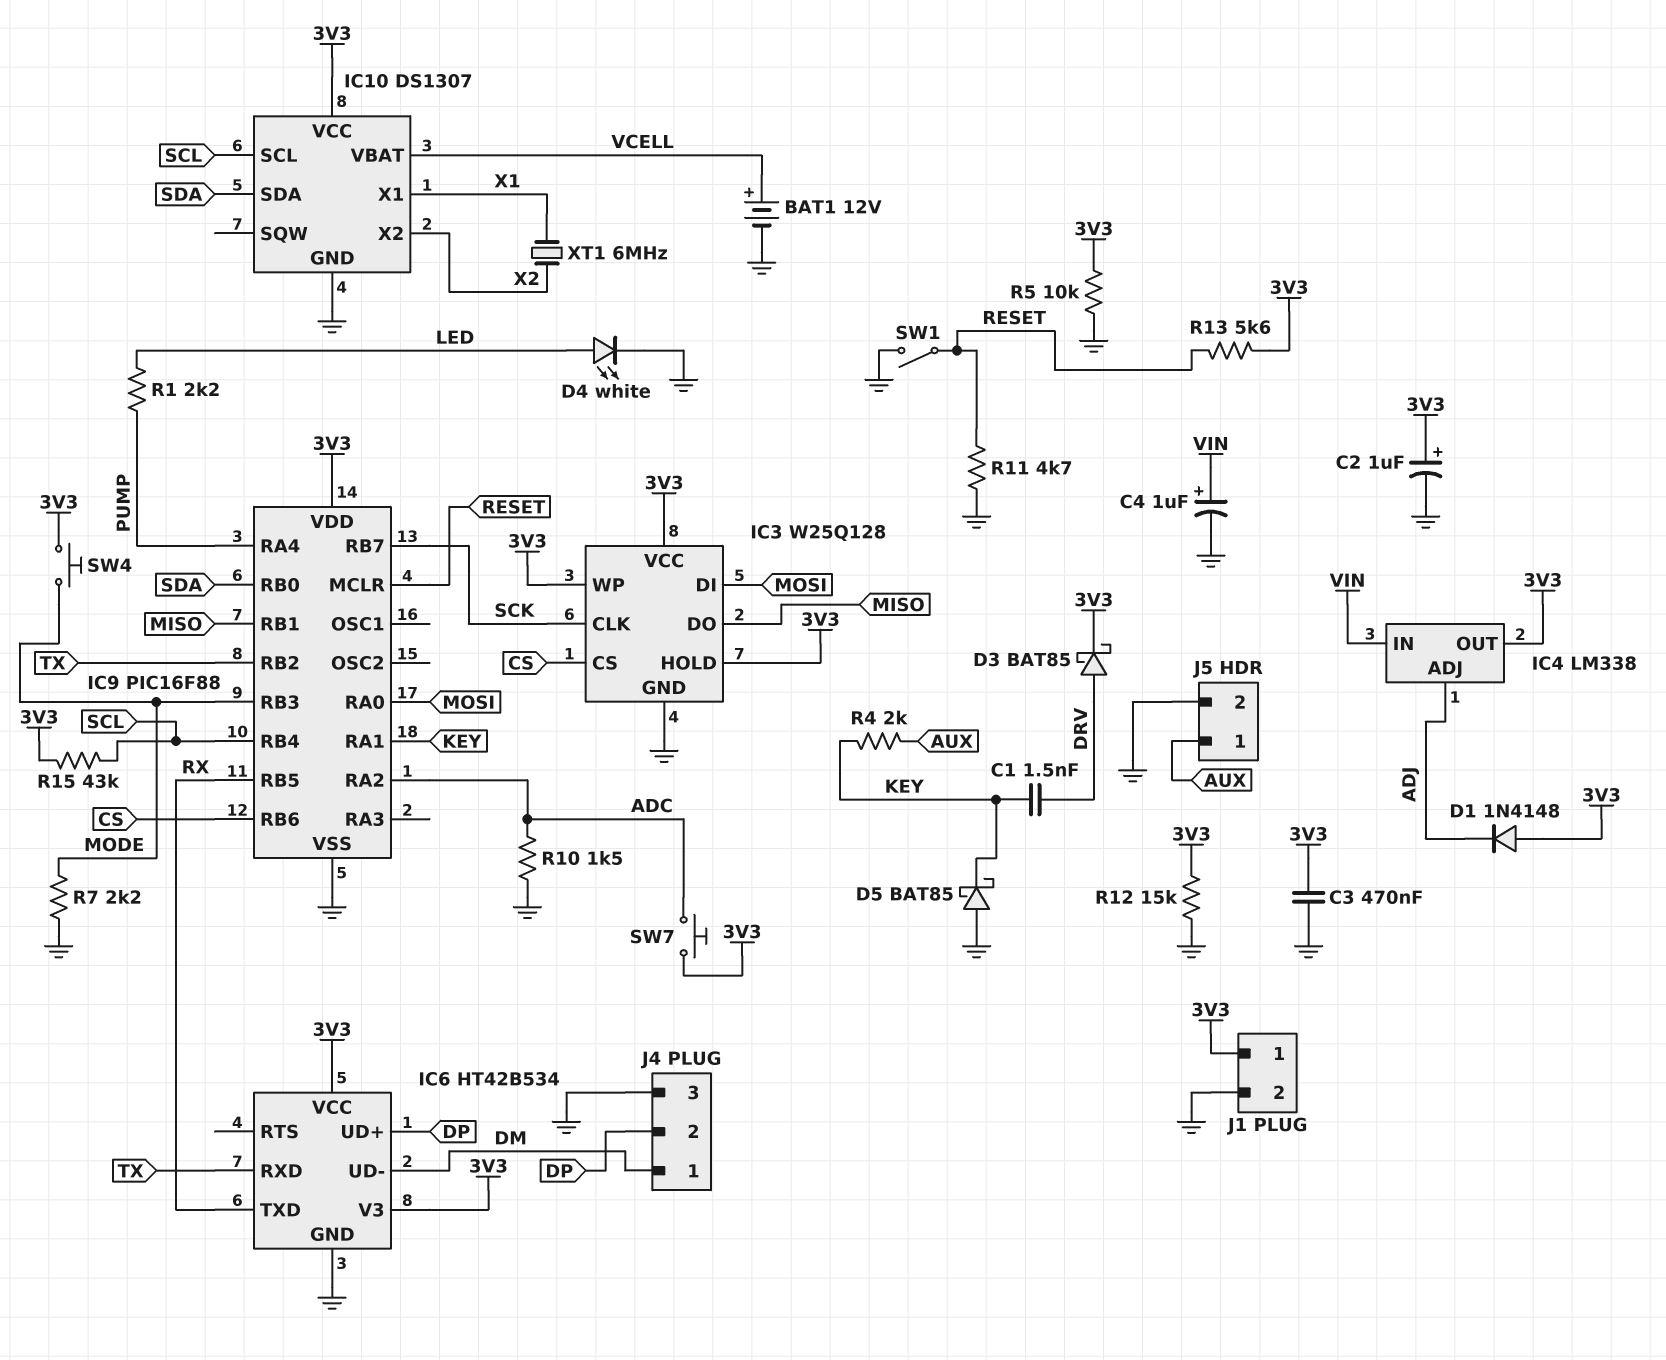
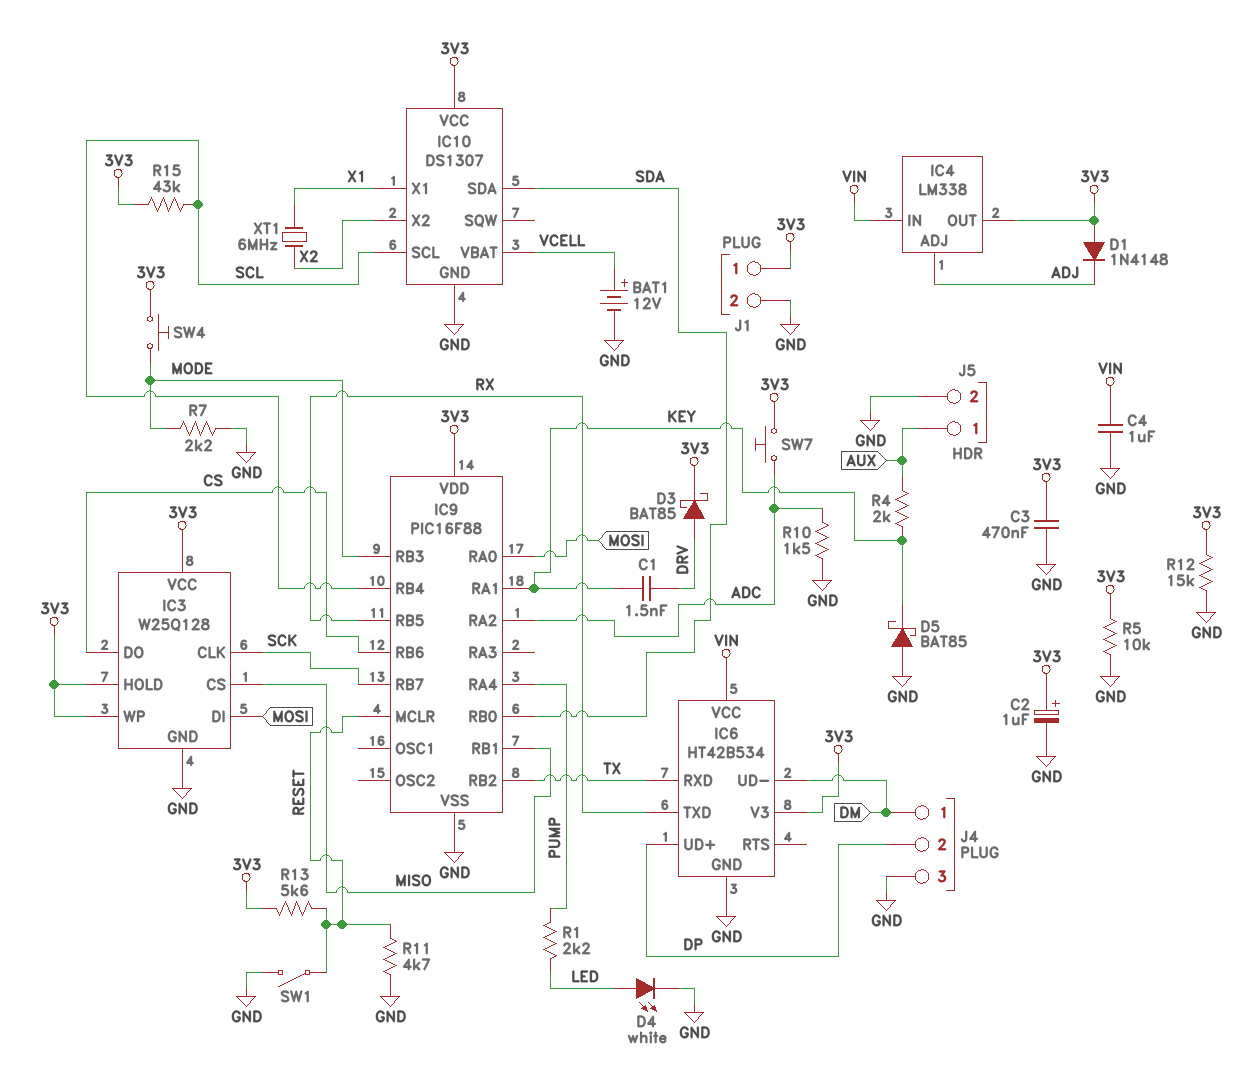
C4: 1uF (plus VIN, minus GND) -> 1uF (GND, VIN)
IC3 pin CS: CS -> MISO
IC3 pin DO: MISO -> CS
IC6 pin VCC: 3V3 -> VIN

